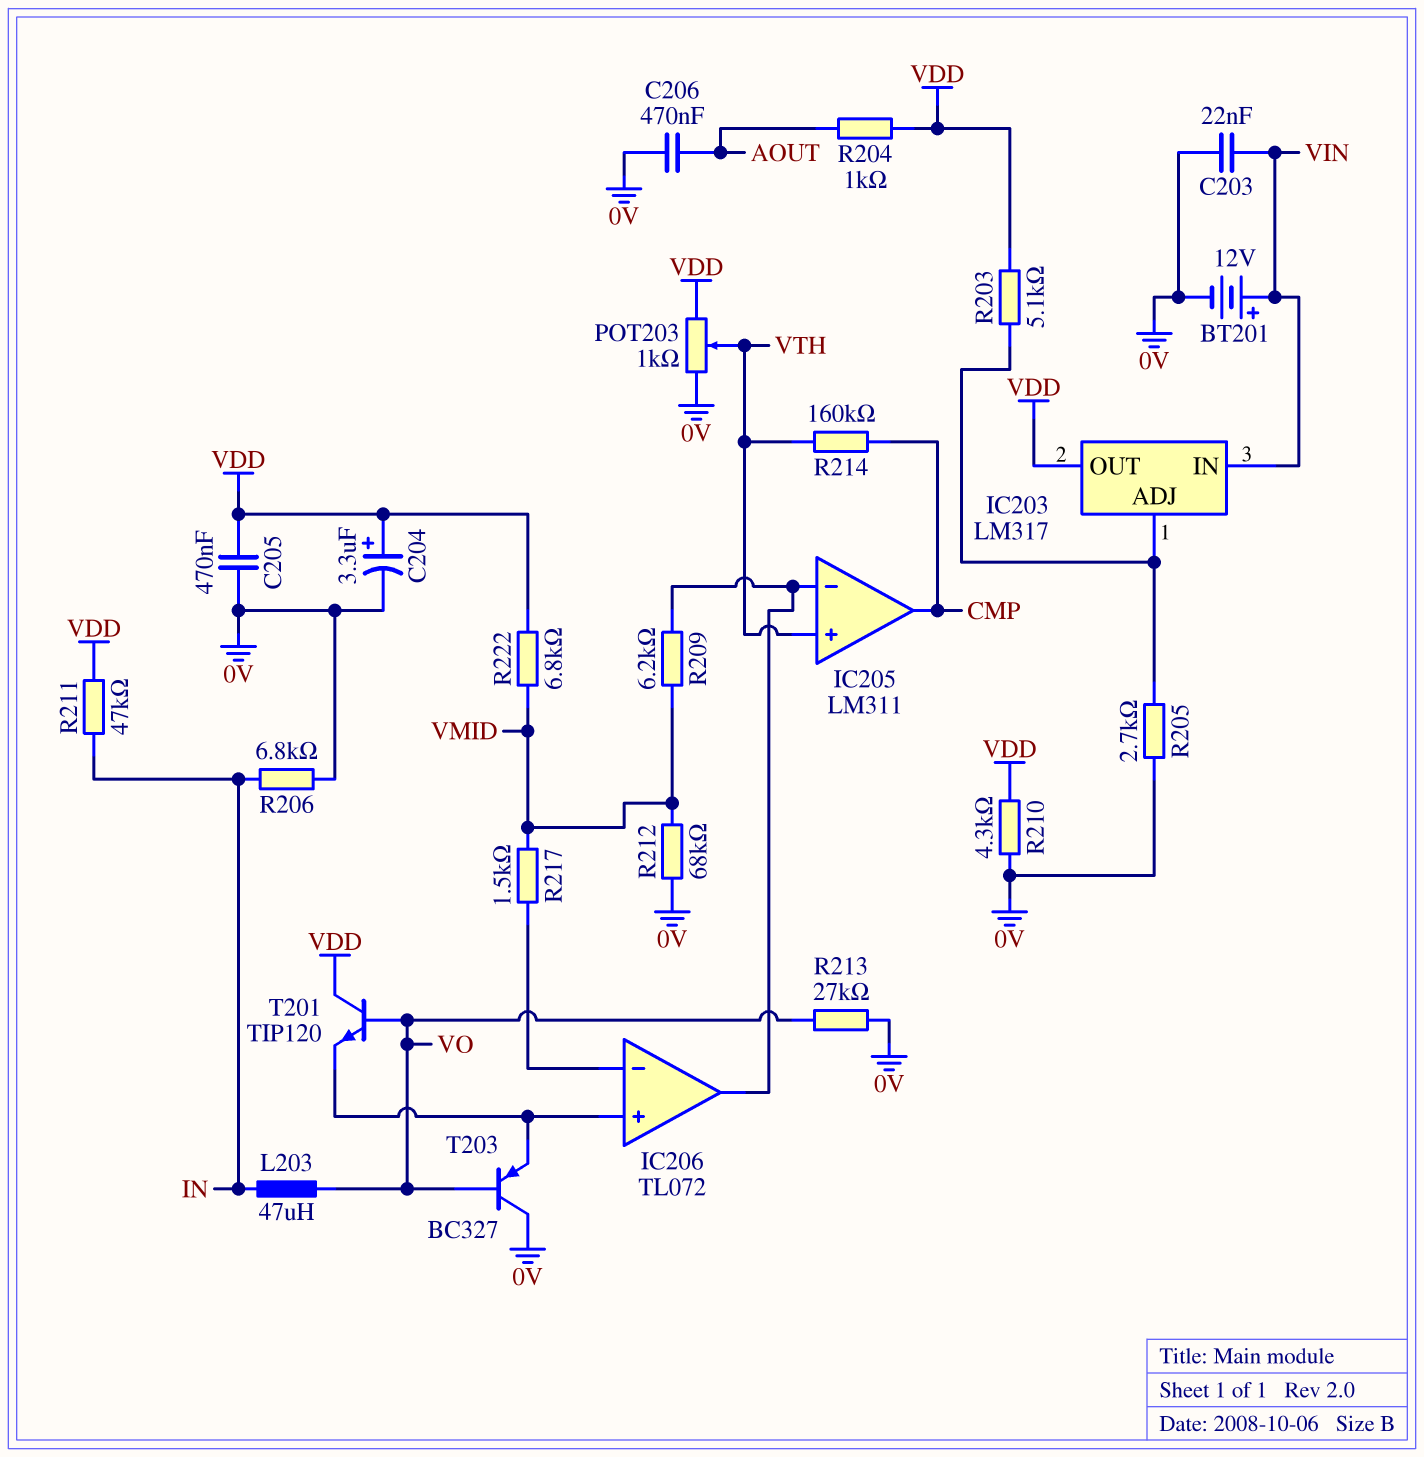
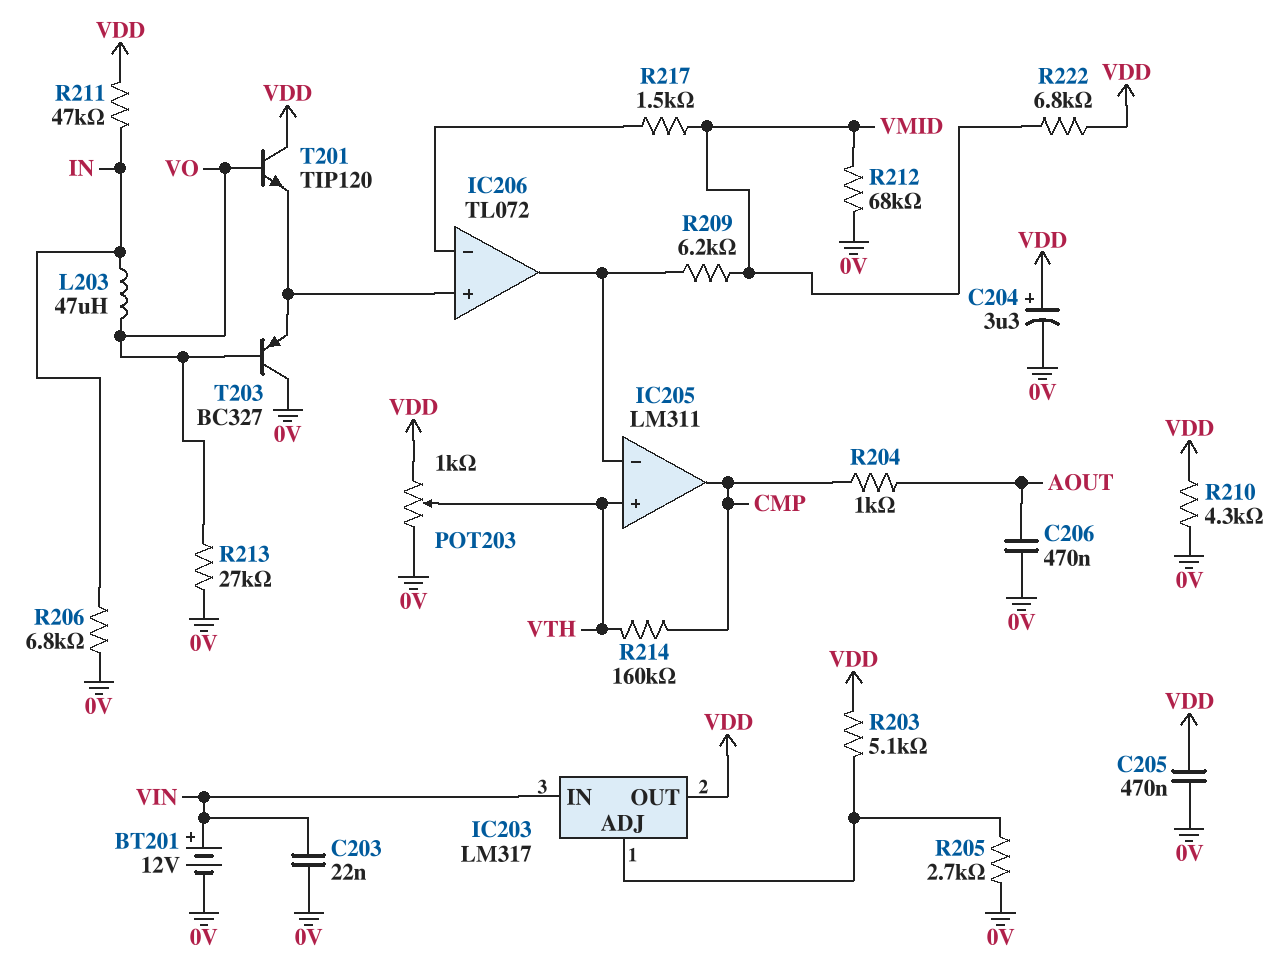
R204: 1k (AOUT, VDD) -> 1k (AOUT, CMP)

